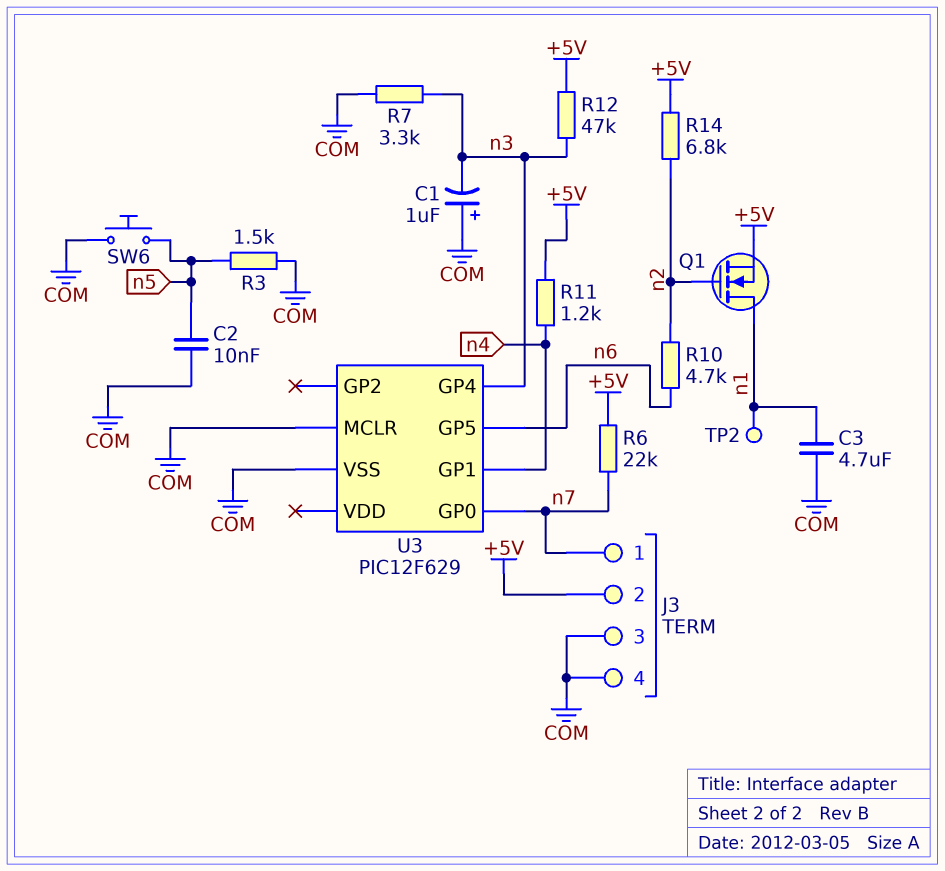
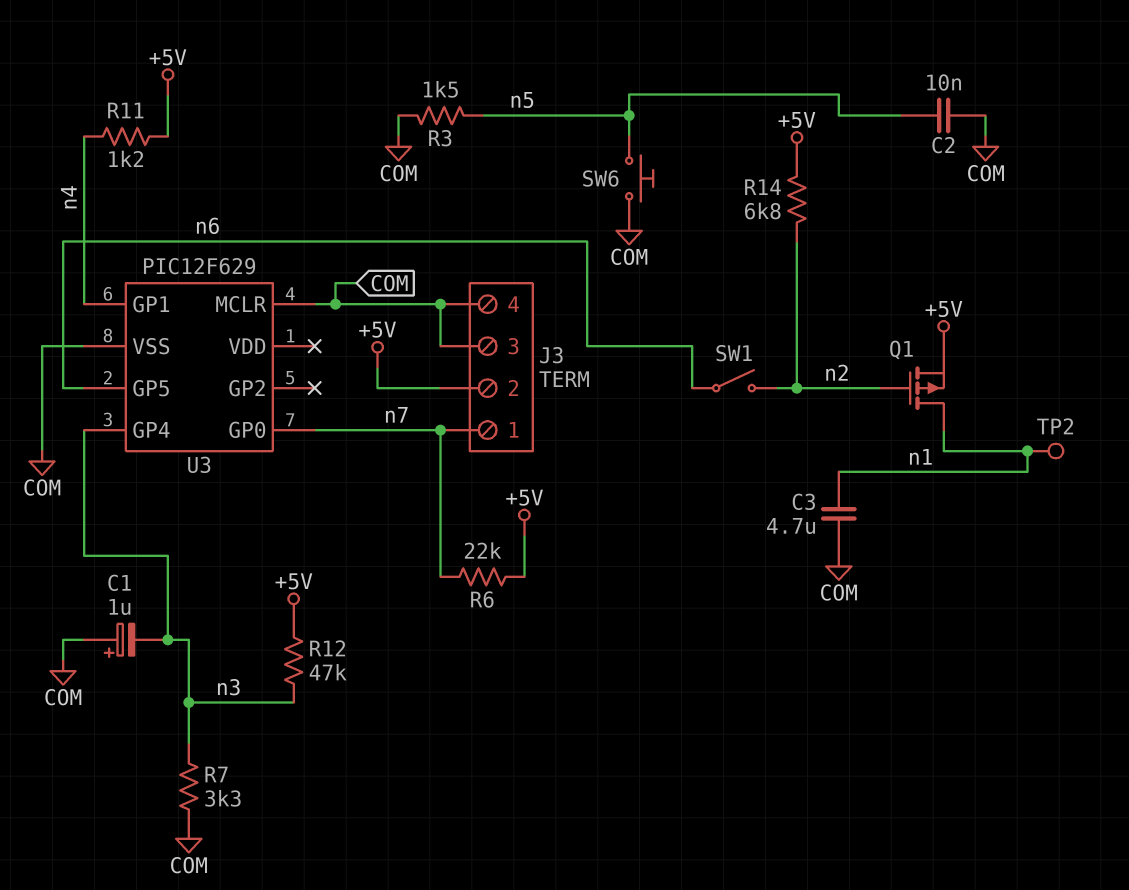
Q1: NMOS (G n2, D n1, S +5V) -> PMOS (G n2, D n1, S +5V)
R10: 4.7k (n2, n6) -> none
SW1: none -> switch (n2, n6)

